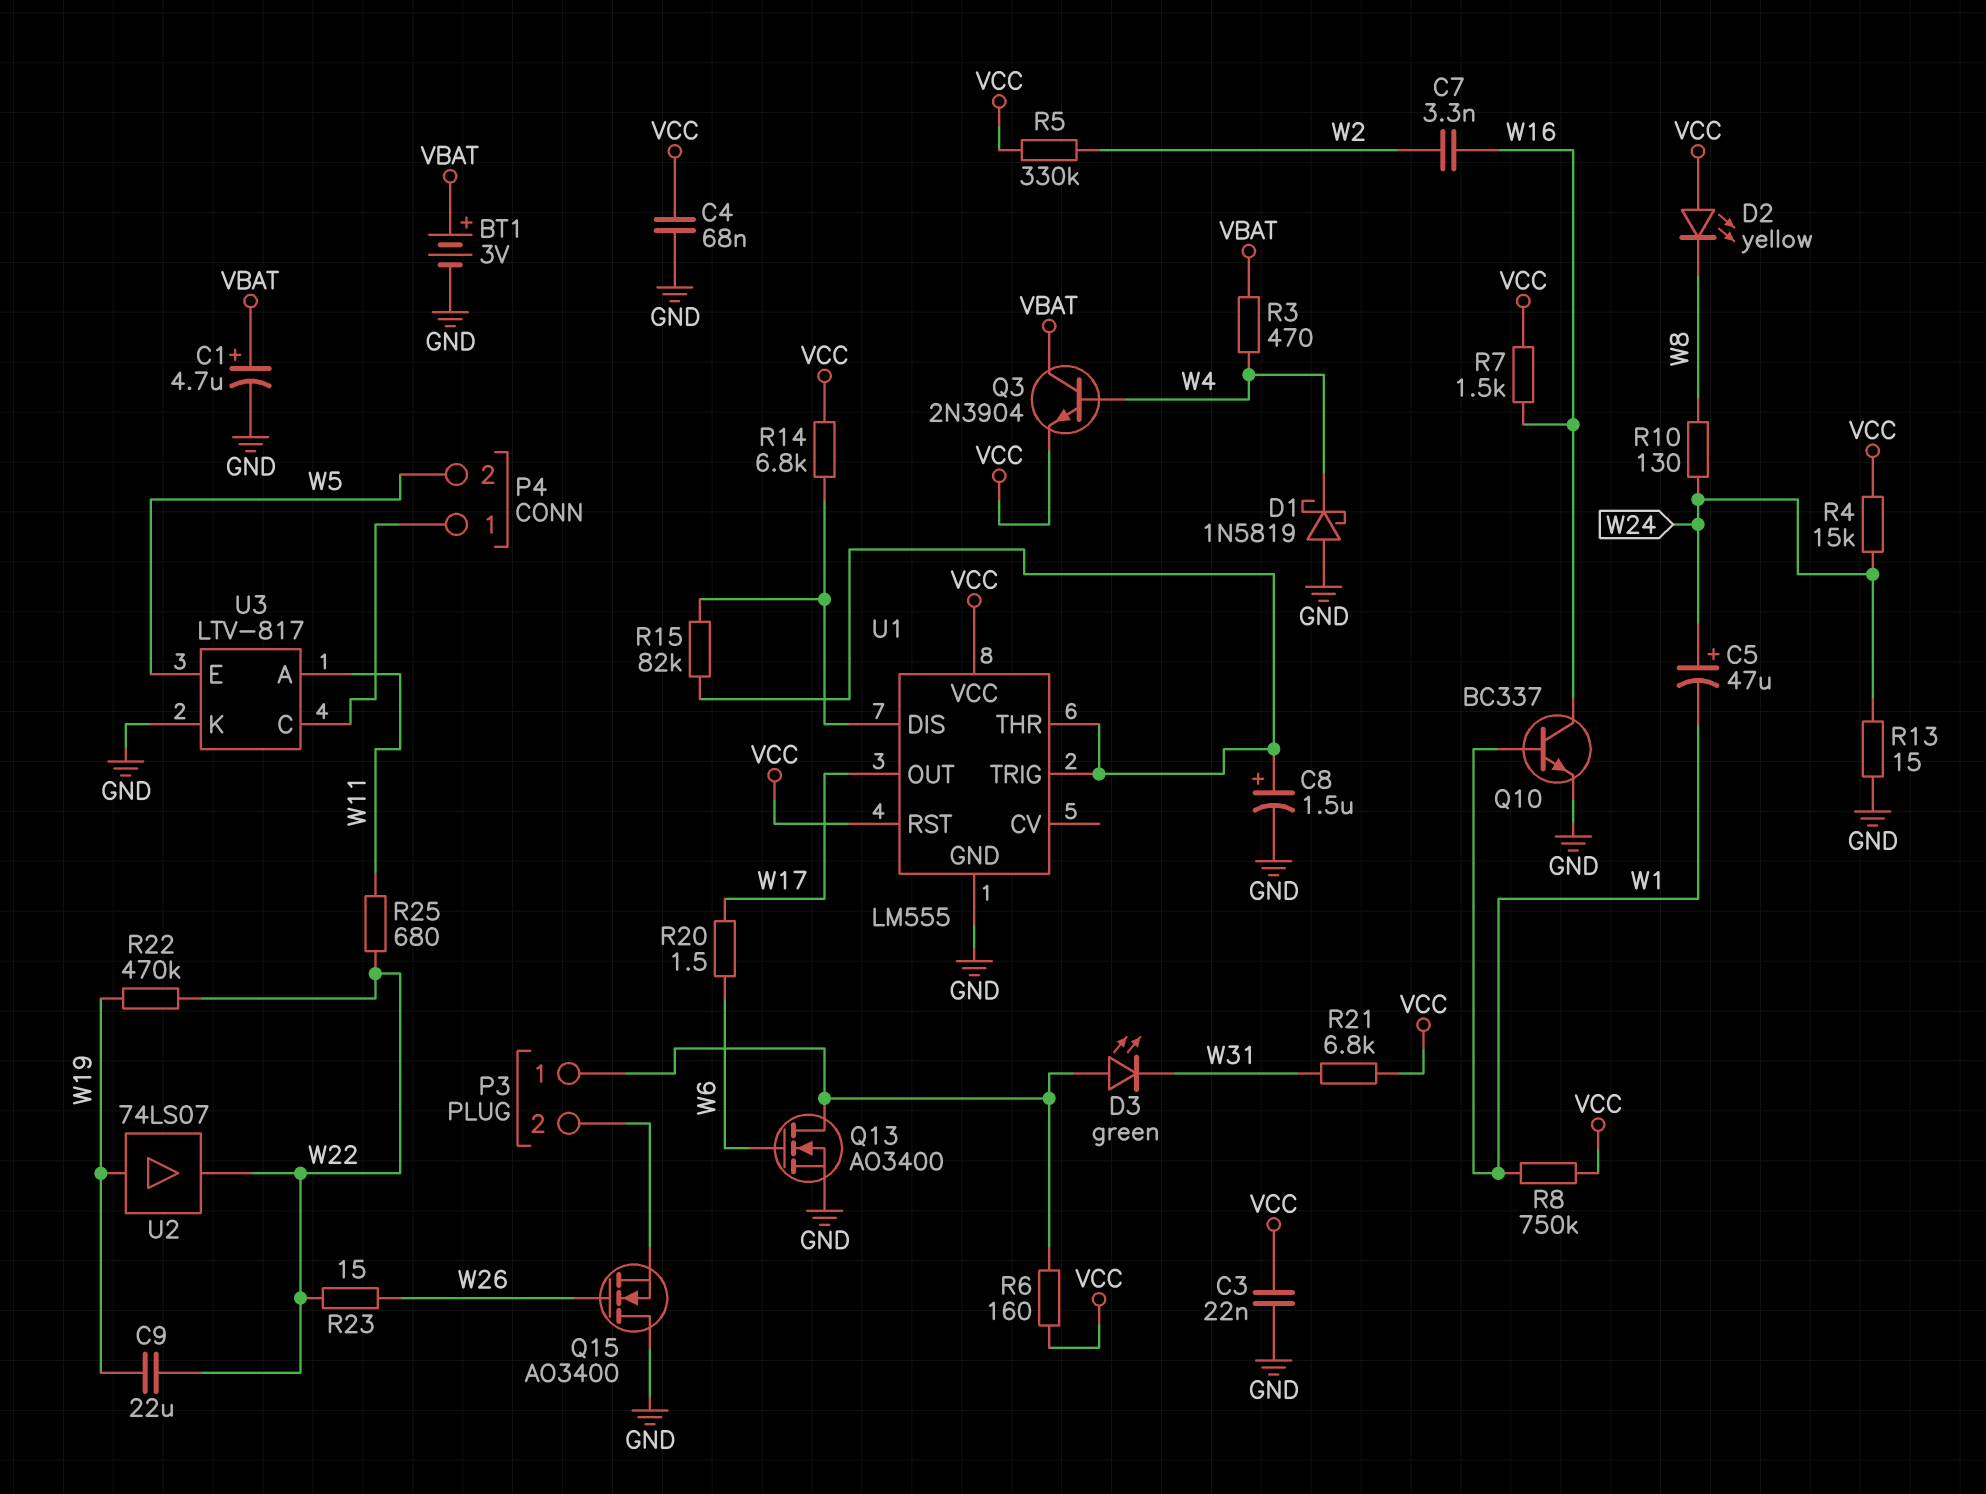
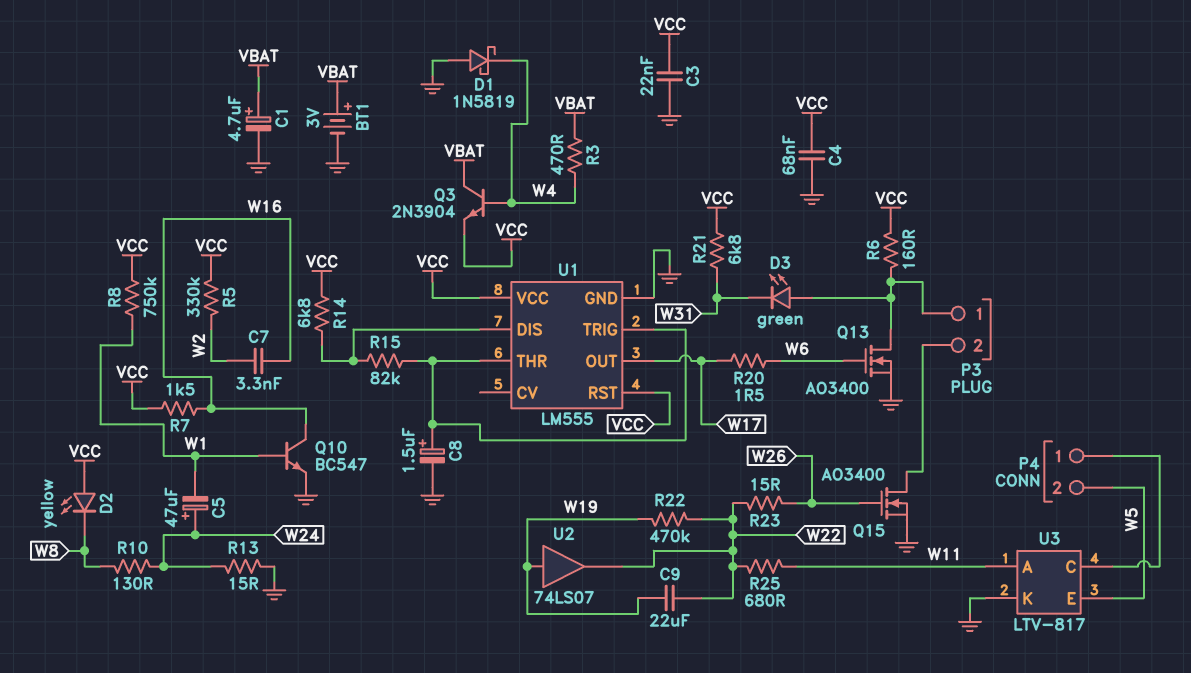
Q10: NPN BC337 (B W1, C W16, E GND) -> NPN BC547 (B W1, C W16, E GND)
Q15: NMOS AO3400 (G W26, D GND, S P3/2) -> NMOS AO3400 (G W26, D P3/2, S GND)
R4: 15k (VCC, W24) -> none

